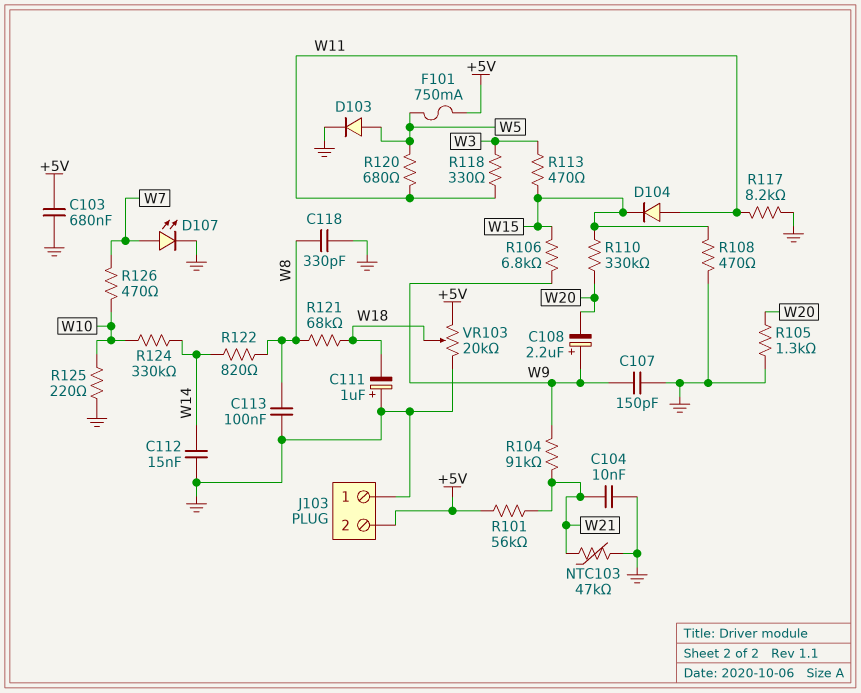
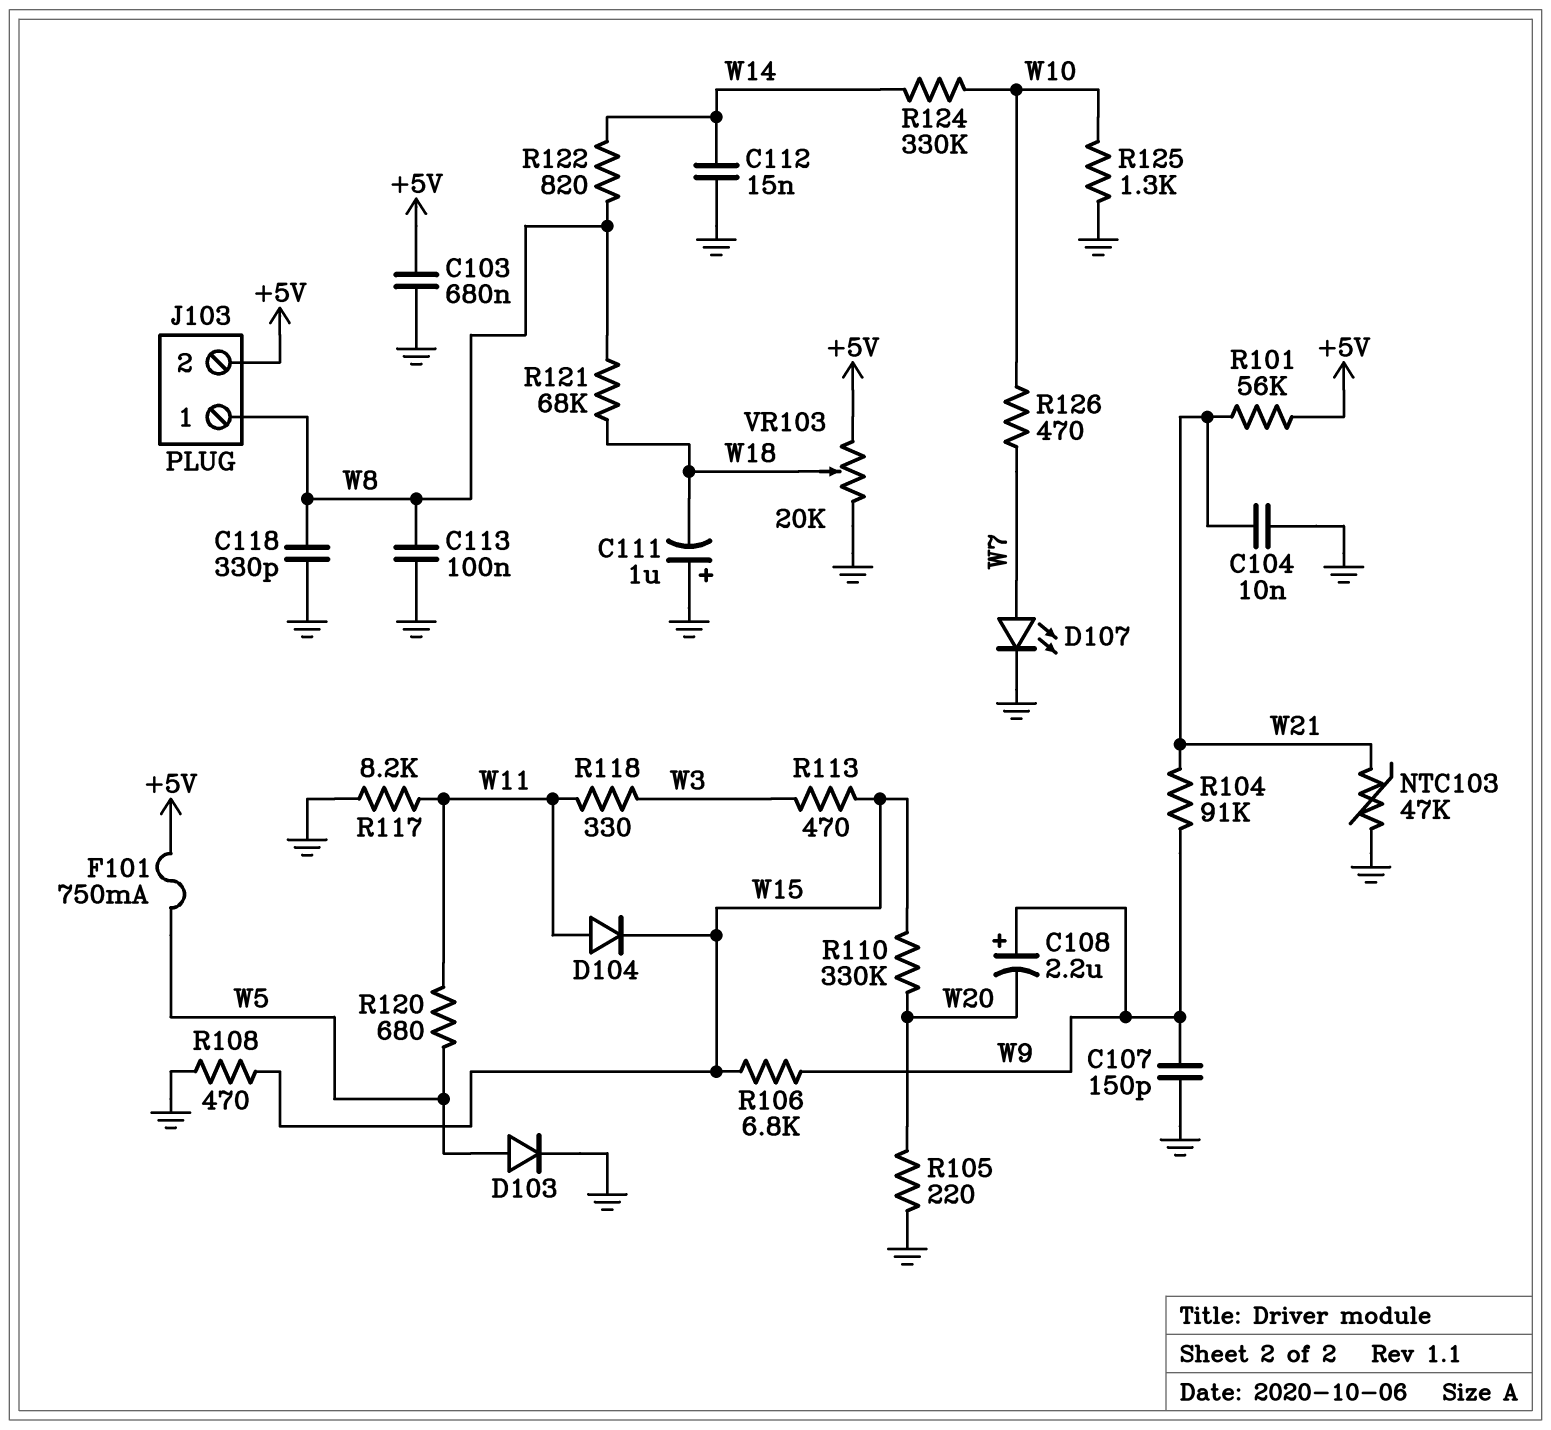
J103 pin 1: GND -> W8
R105: 1.3k (GND, W20) -> 220 (GND, W20)
R125: 220 (GND, W10) -> 1.3k (GND, W10)

